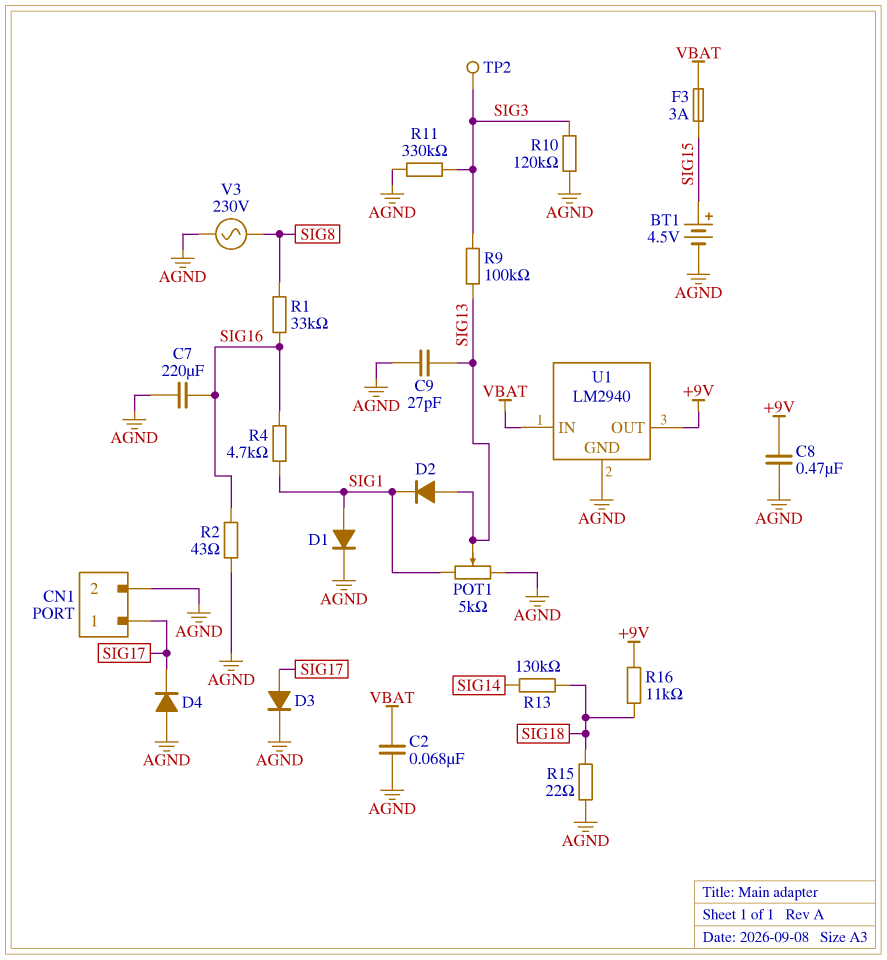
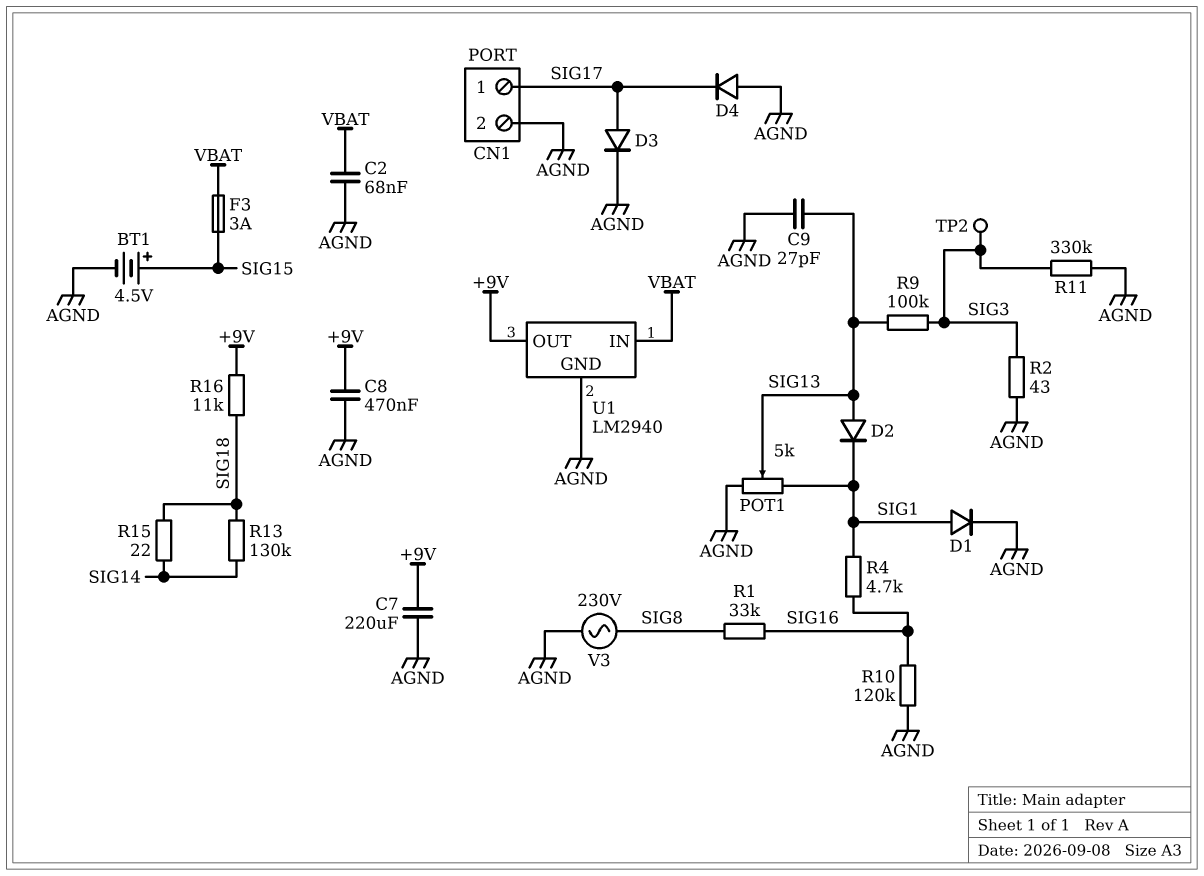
C7: 220uF (AGND, SIG16) -> 220uF (+9V, AGND)
R2: 43 (AGND, SIG16) -> 43 (AGND, SIG3)
R10: 120k (AGND, SIG3) -> 120k (AGND, SIG16)
R15: 22 (AGND, SIG18) -> 22 (SIG14, SIG18)

